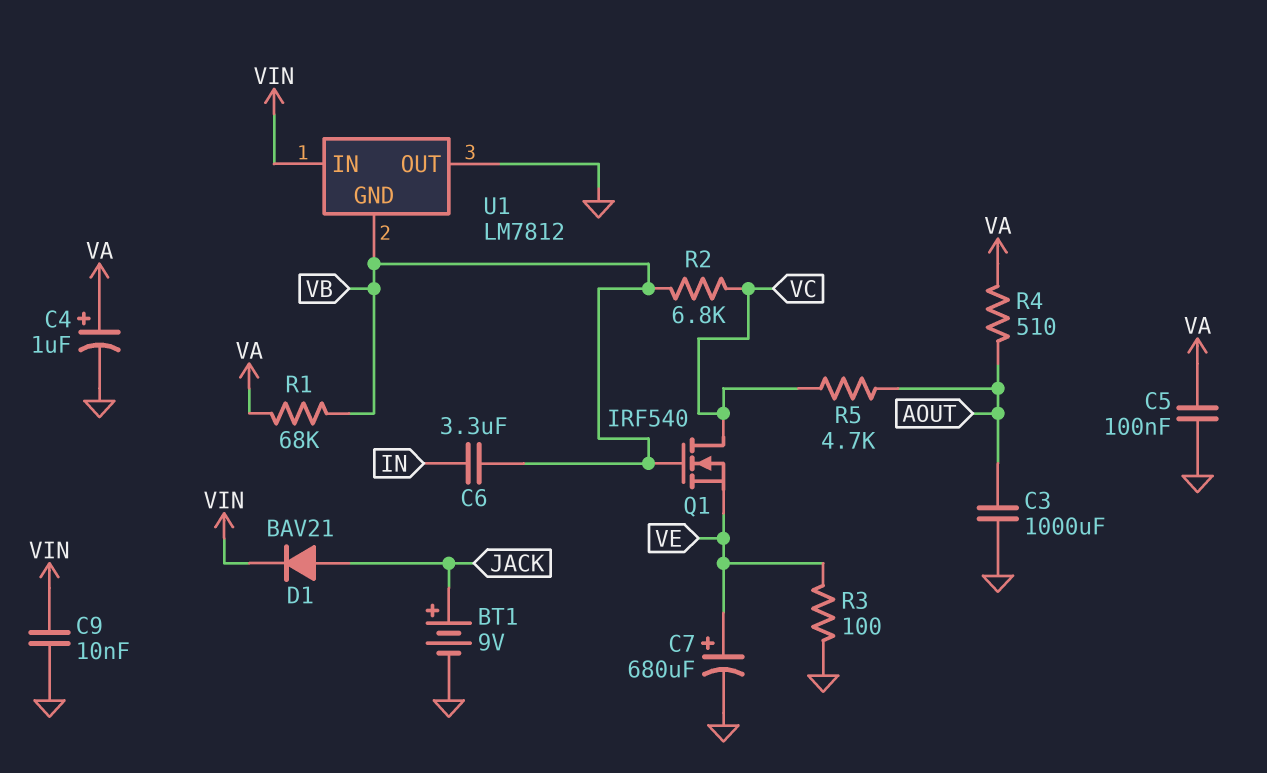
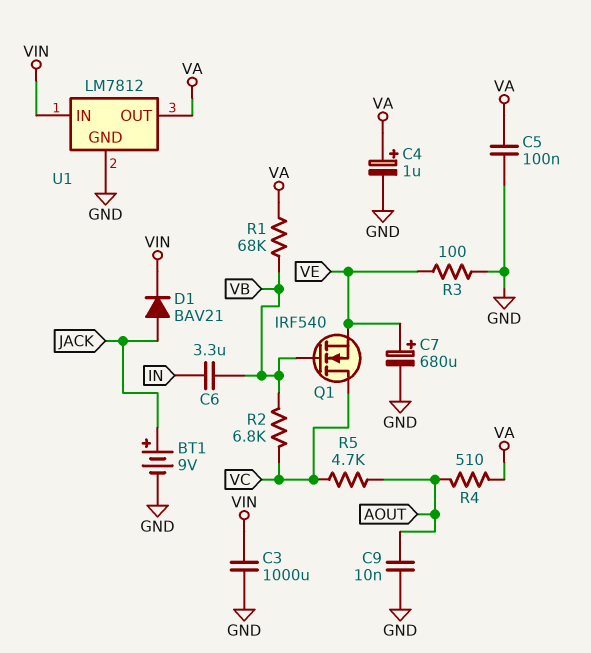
C3: 1000uF (AOUT, GND) -> 1000uF (GND, VIN)
C9: 10nF (GND, VIN) -> 10nF (AOUT, GND)
U1 pin GND: VB -> GND
U1 pin OUT: GND -> VA

